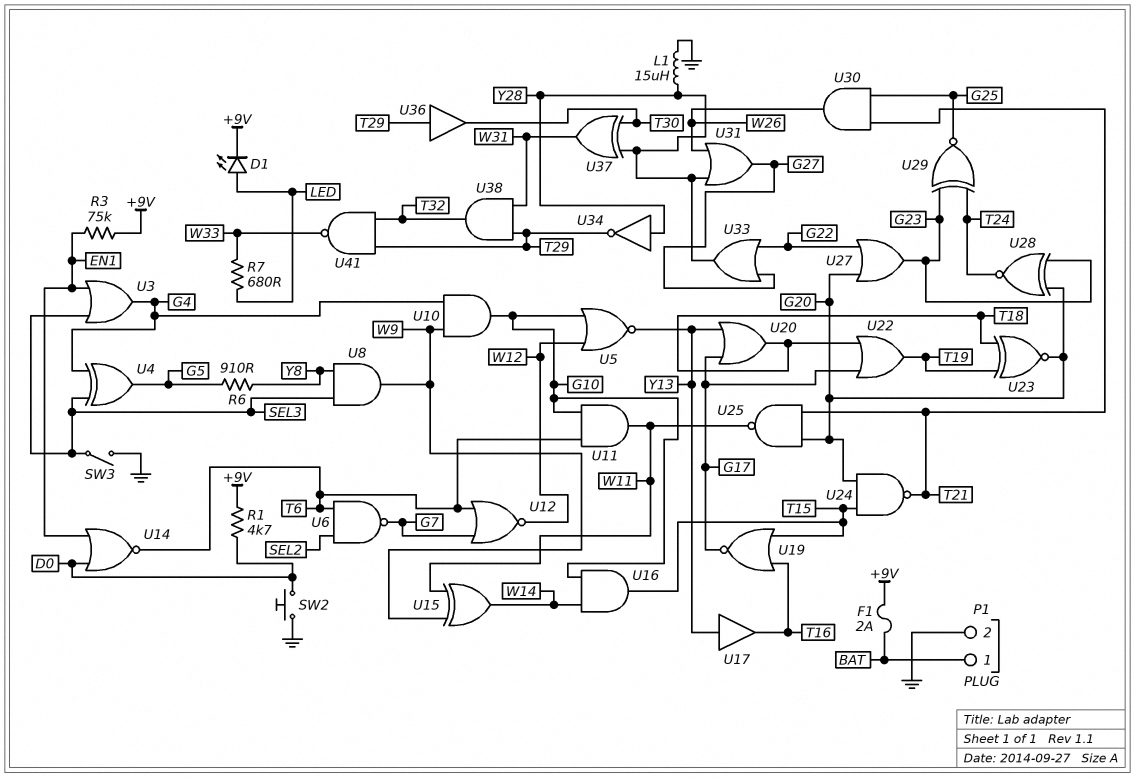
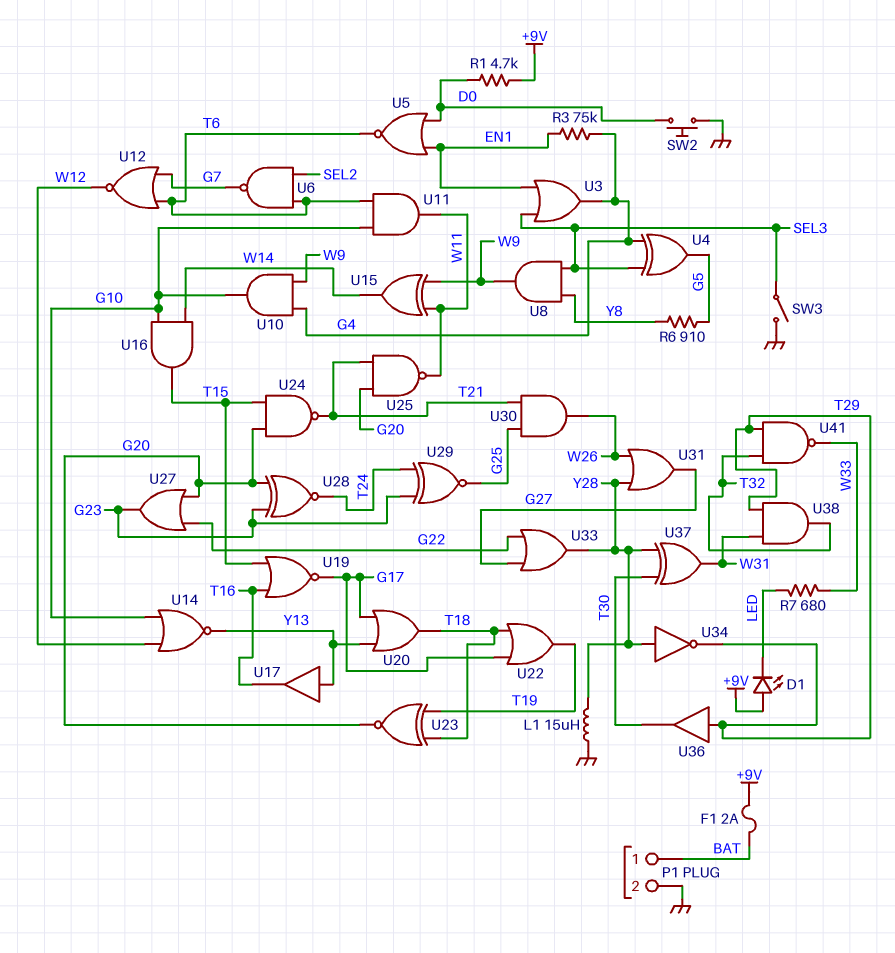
D1: LED (A LED, K +9V) -> LED (A +9V, K LED)
R3: 75k (+9V, EN1) -> 75k (EN1, G4)
U5: NOR (in G10, in W12, out Y13) -> NOR (in D0, in EN1, out T6)
U14: NOR (in D0, in EN1, out T6) -> NOR (in G10, in W12, out Y13)

